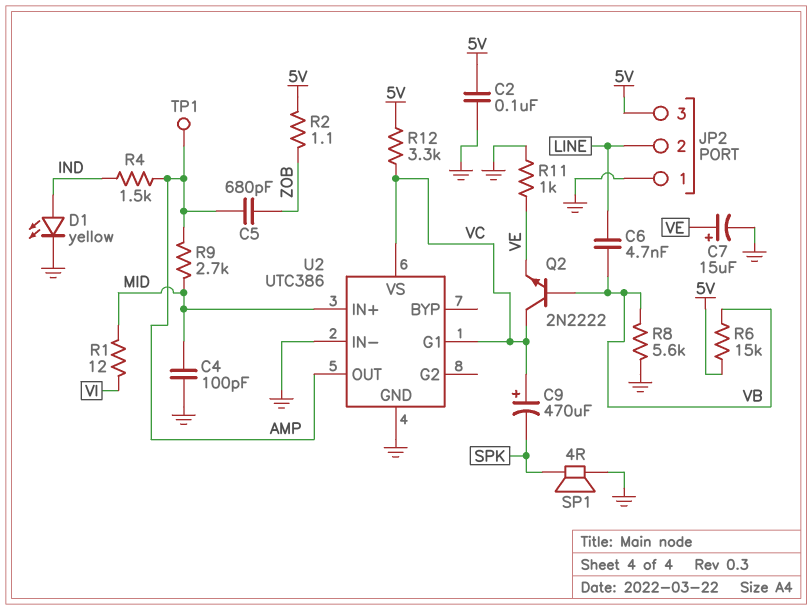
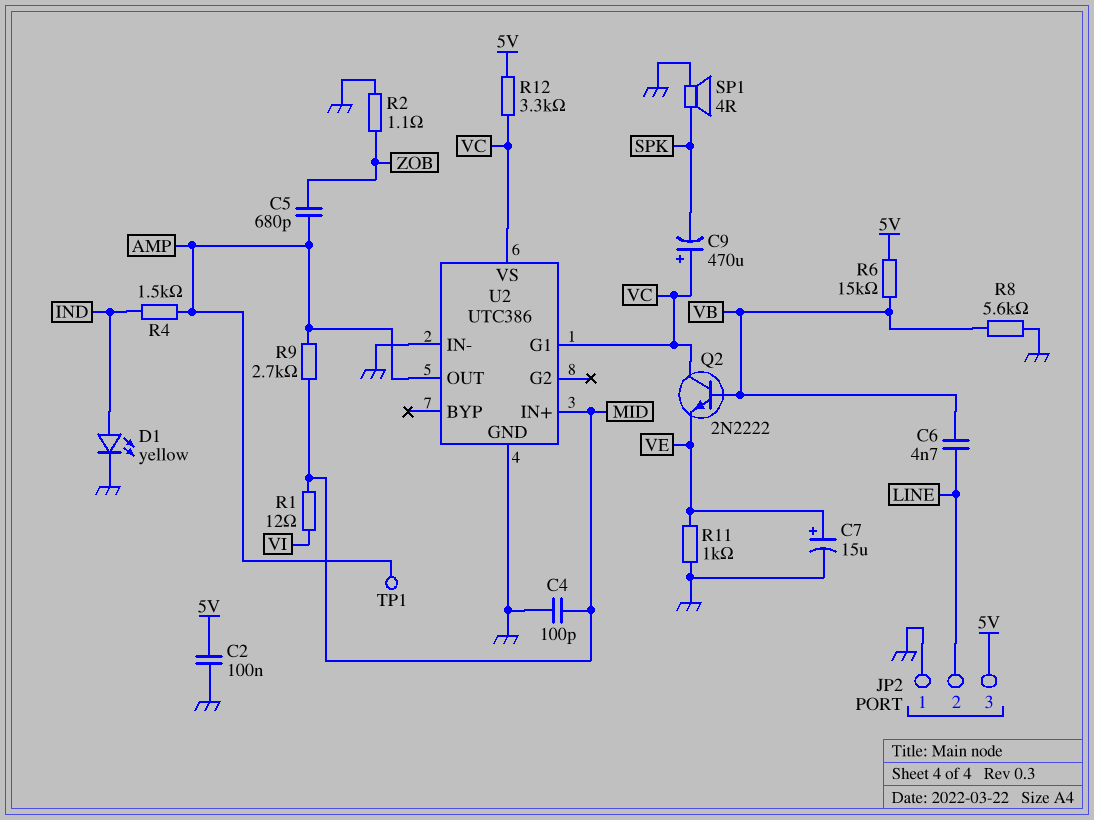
R2: 1.1 (5V, ZOB) -> 1.1 (GND, ZOB)

